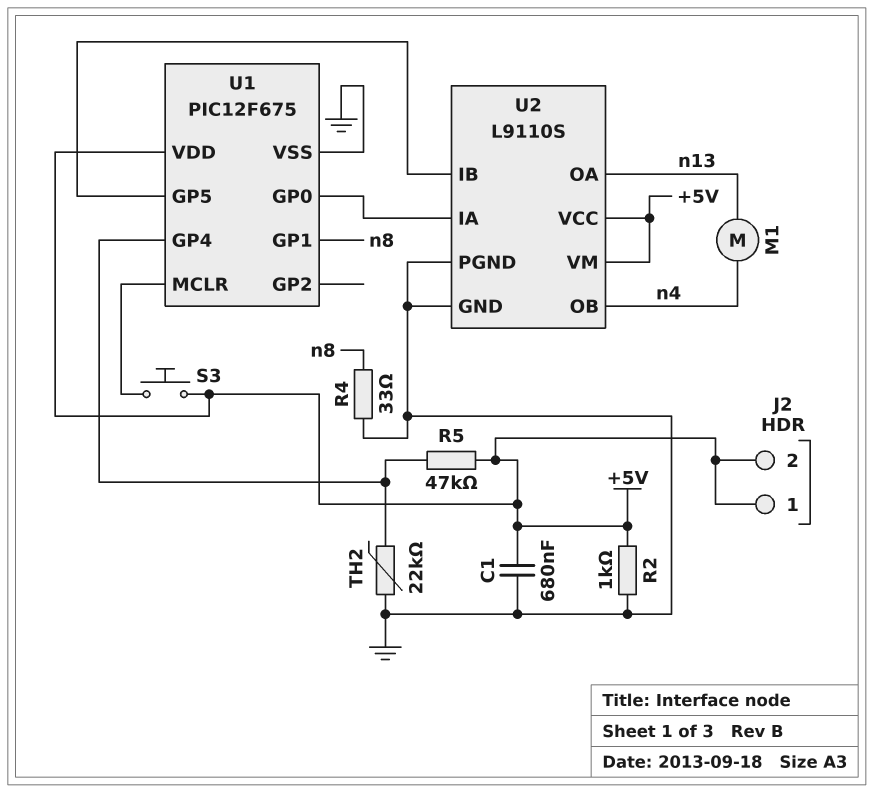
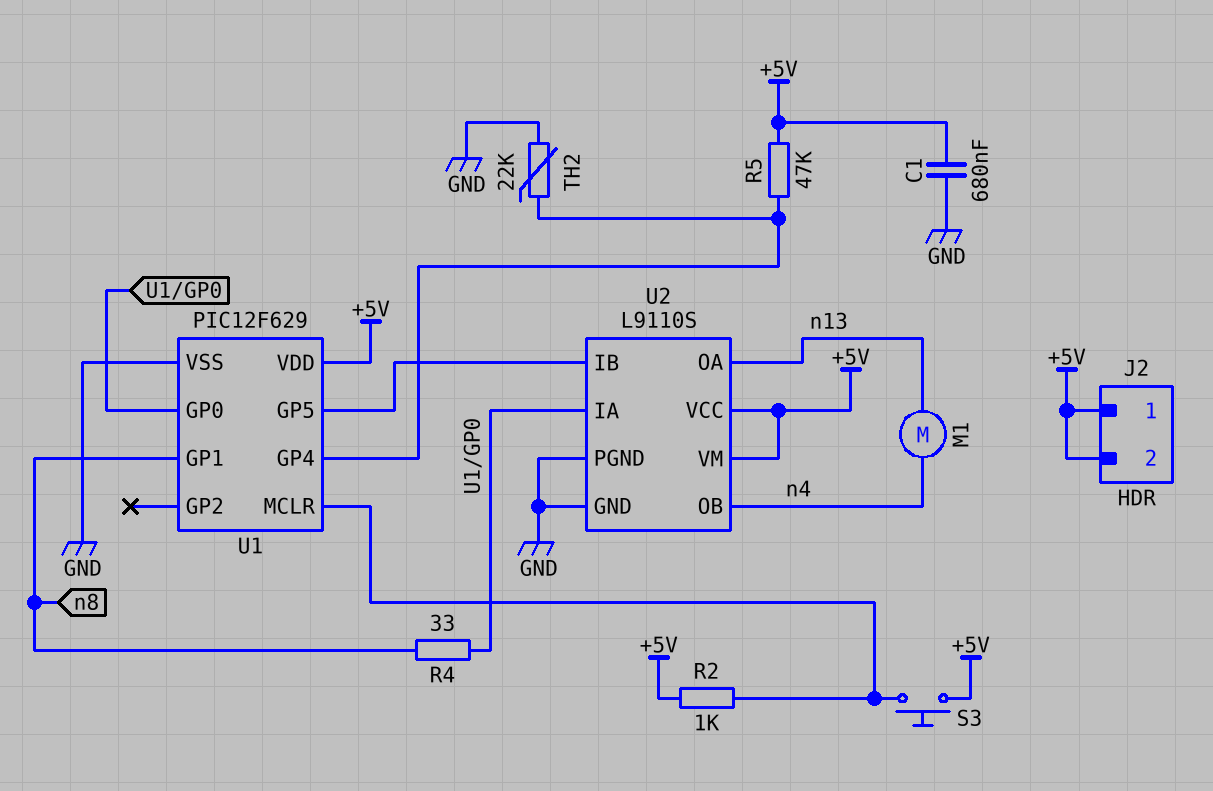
R2: 1k (+5V, GND) -> 1k (+5V, U1/MCLR)
R4: 33 (GND, n8) -> 33 (U1/GP0, n8)
U1: PIC12F675 -> PIC12F629

